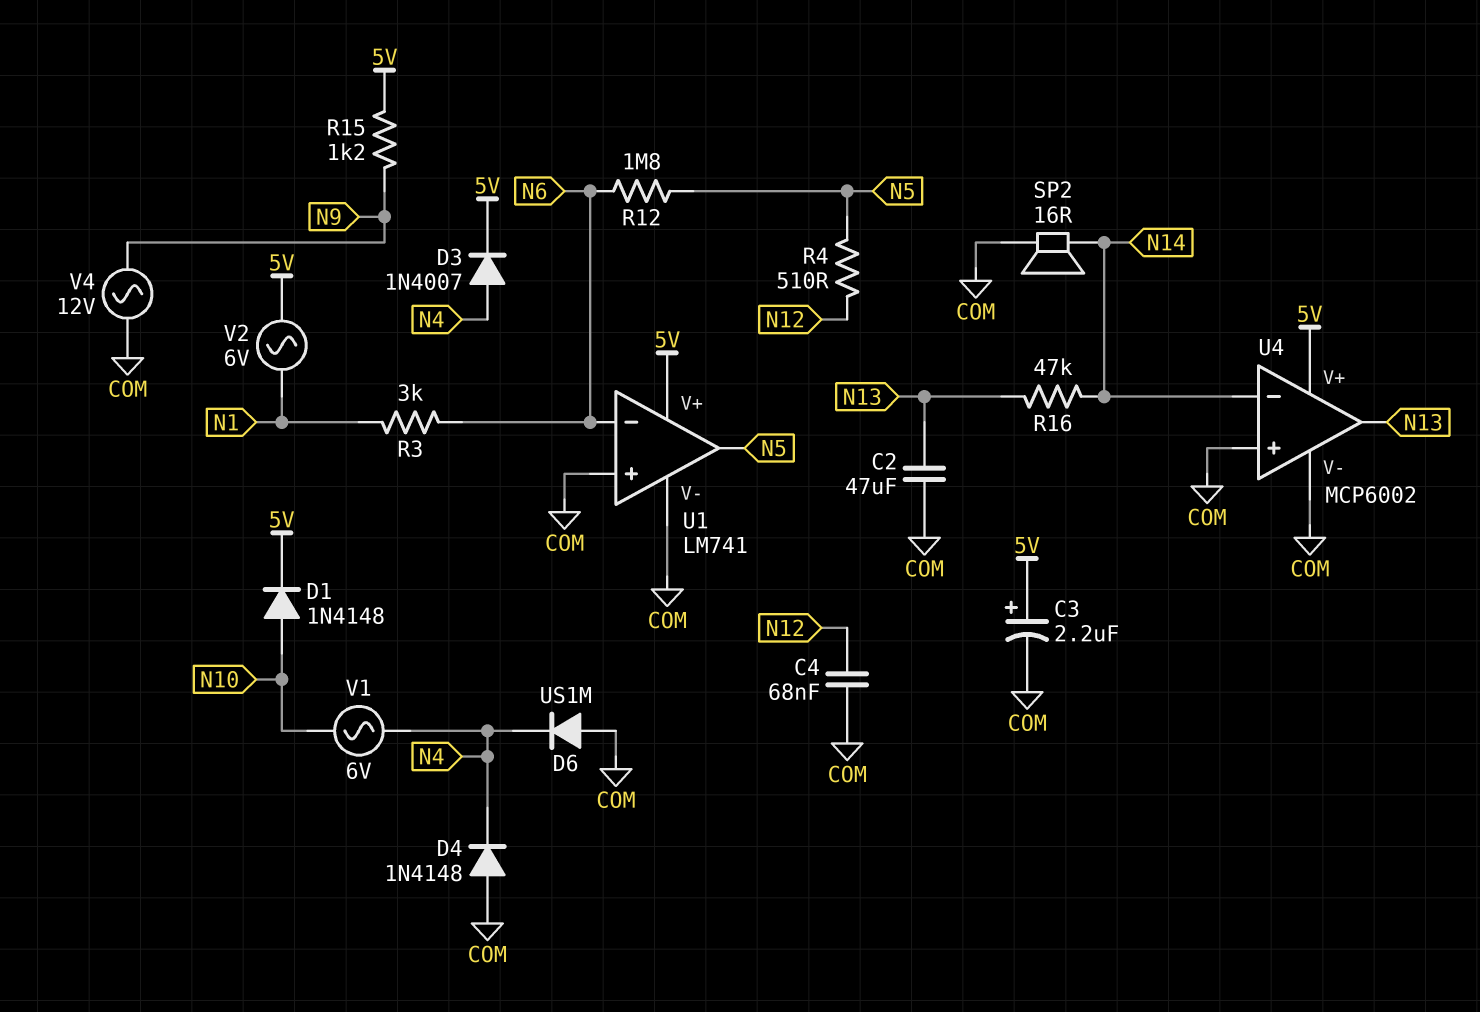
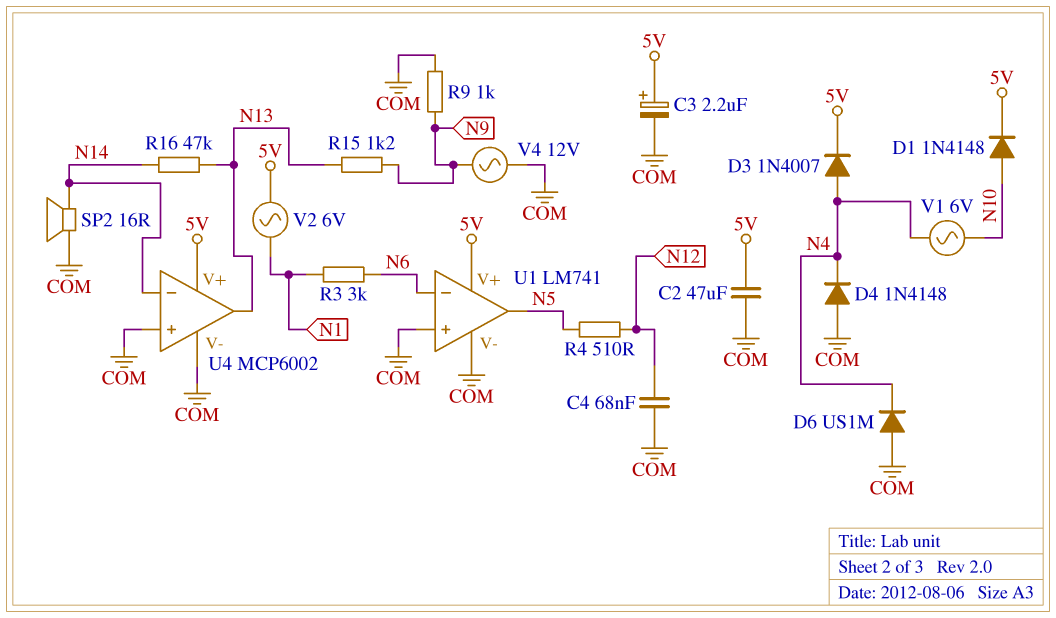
C2: 47uF (COM, N13) -> 47uF (5V, COM)
R9: none -> 1k (COM, N9)
R12: 1.8M (N5, N6) -> none
R15: 1.2k (5V, N9) -> 1.2k (N9, N13)

